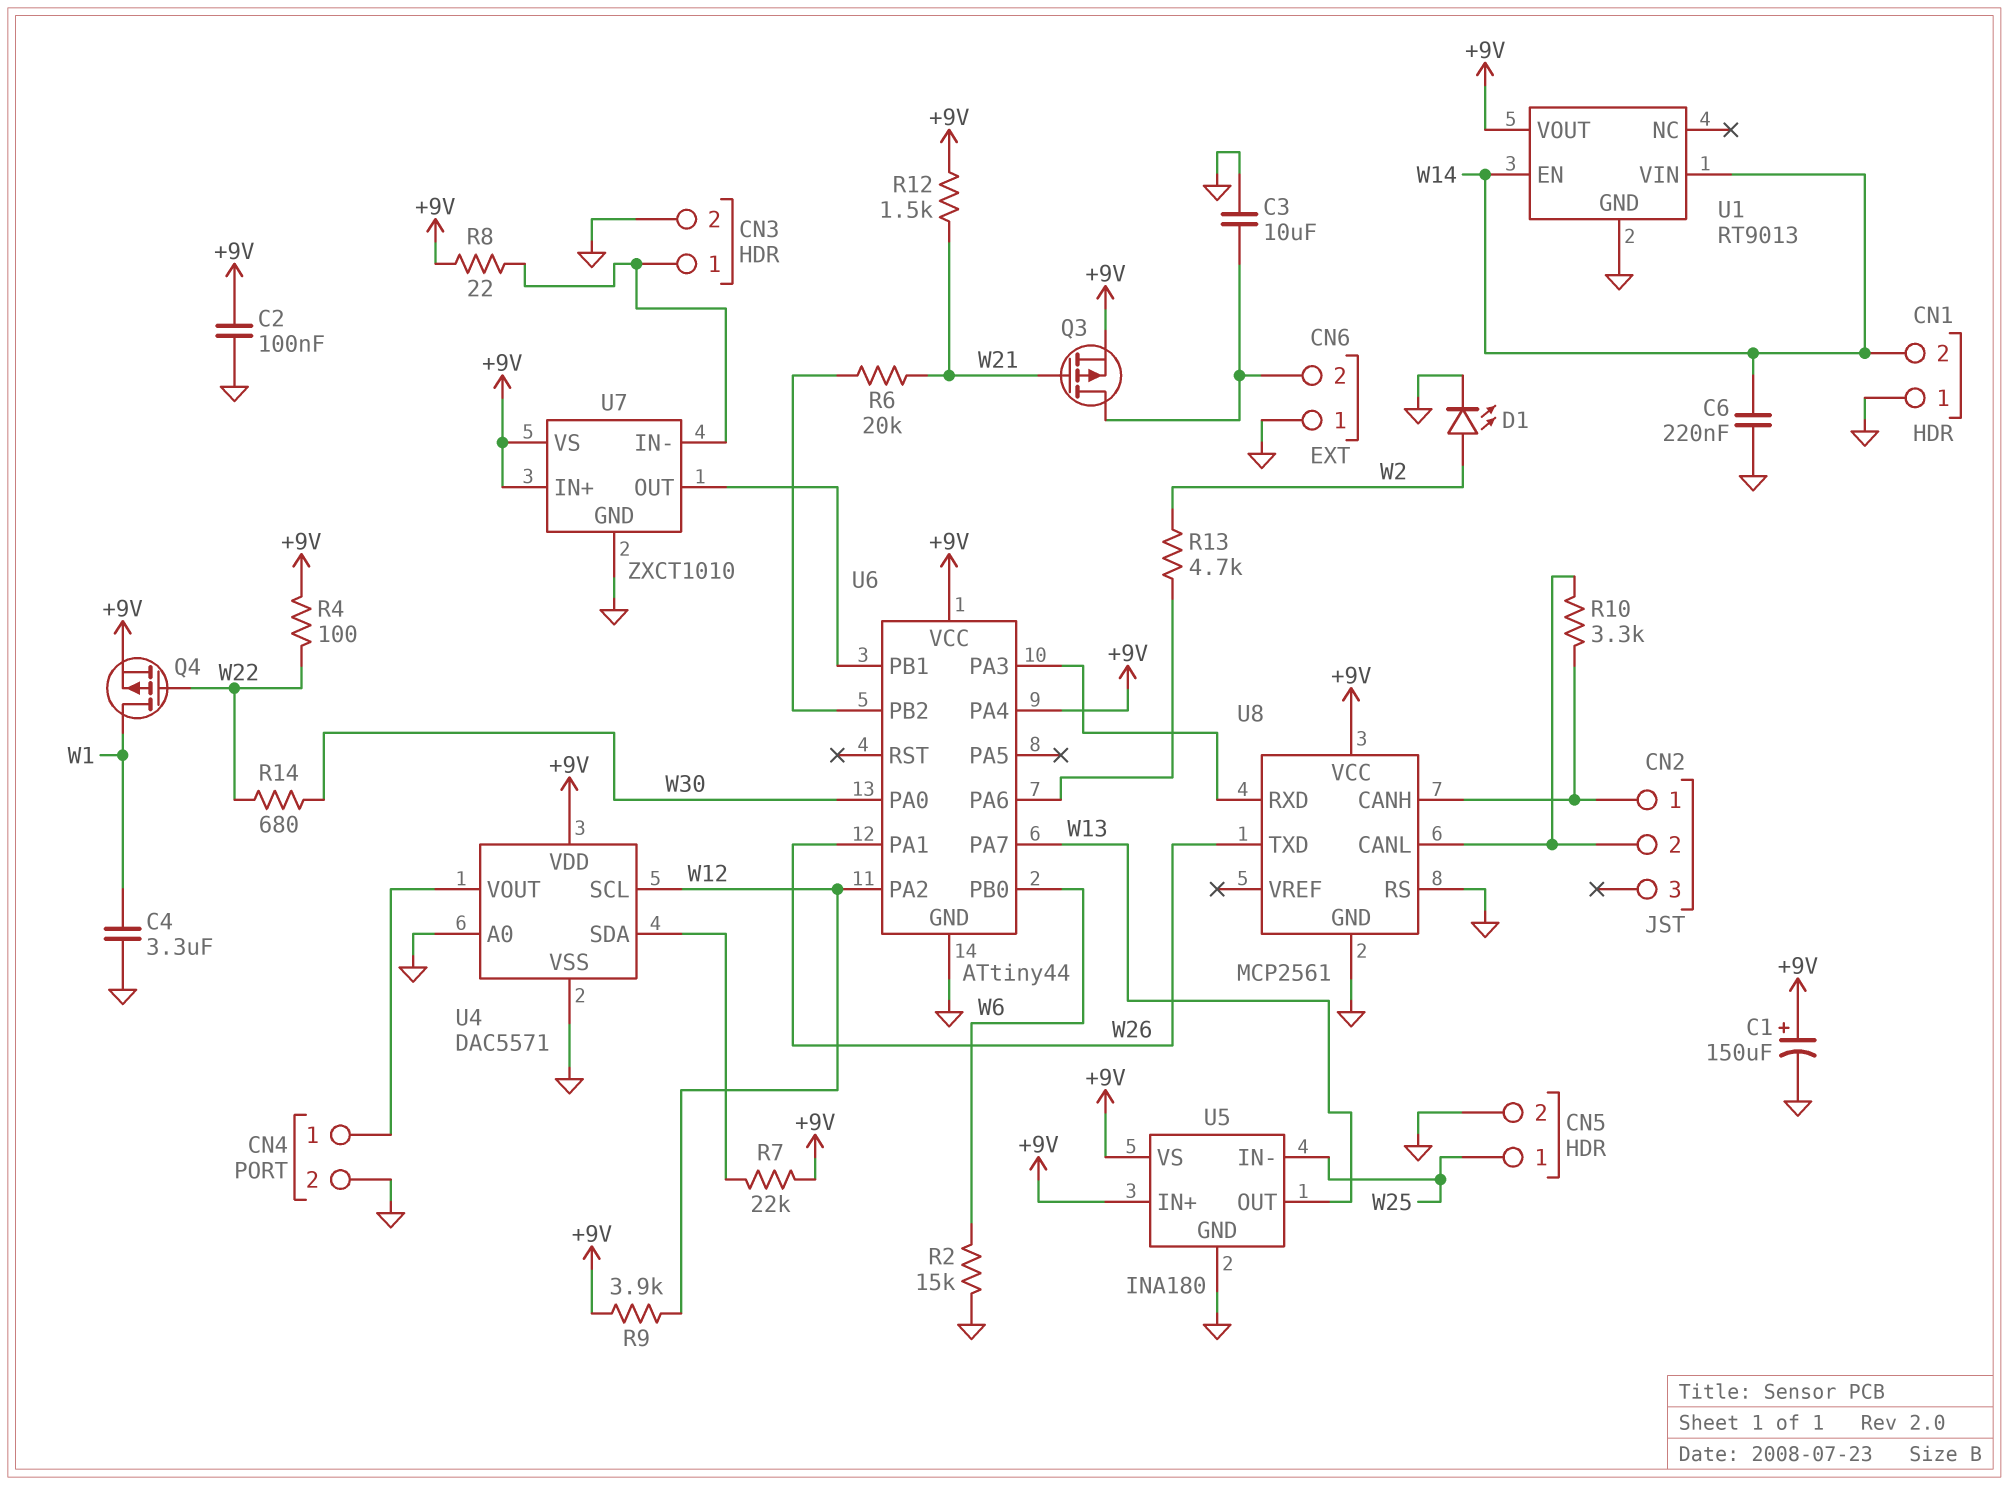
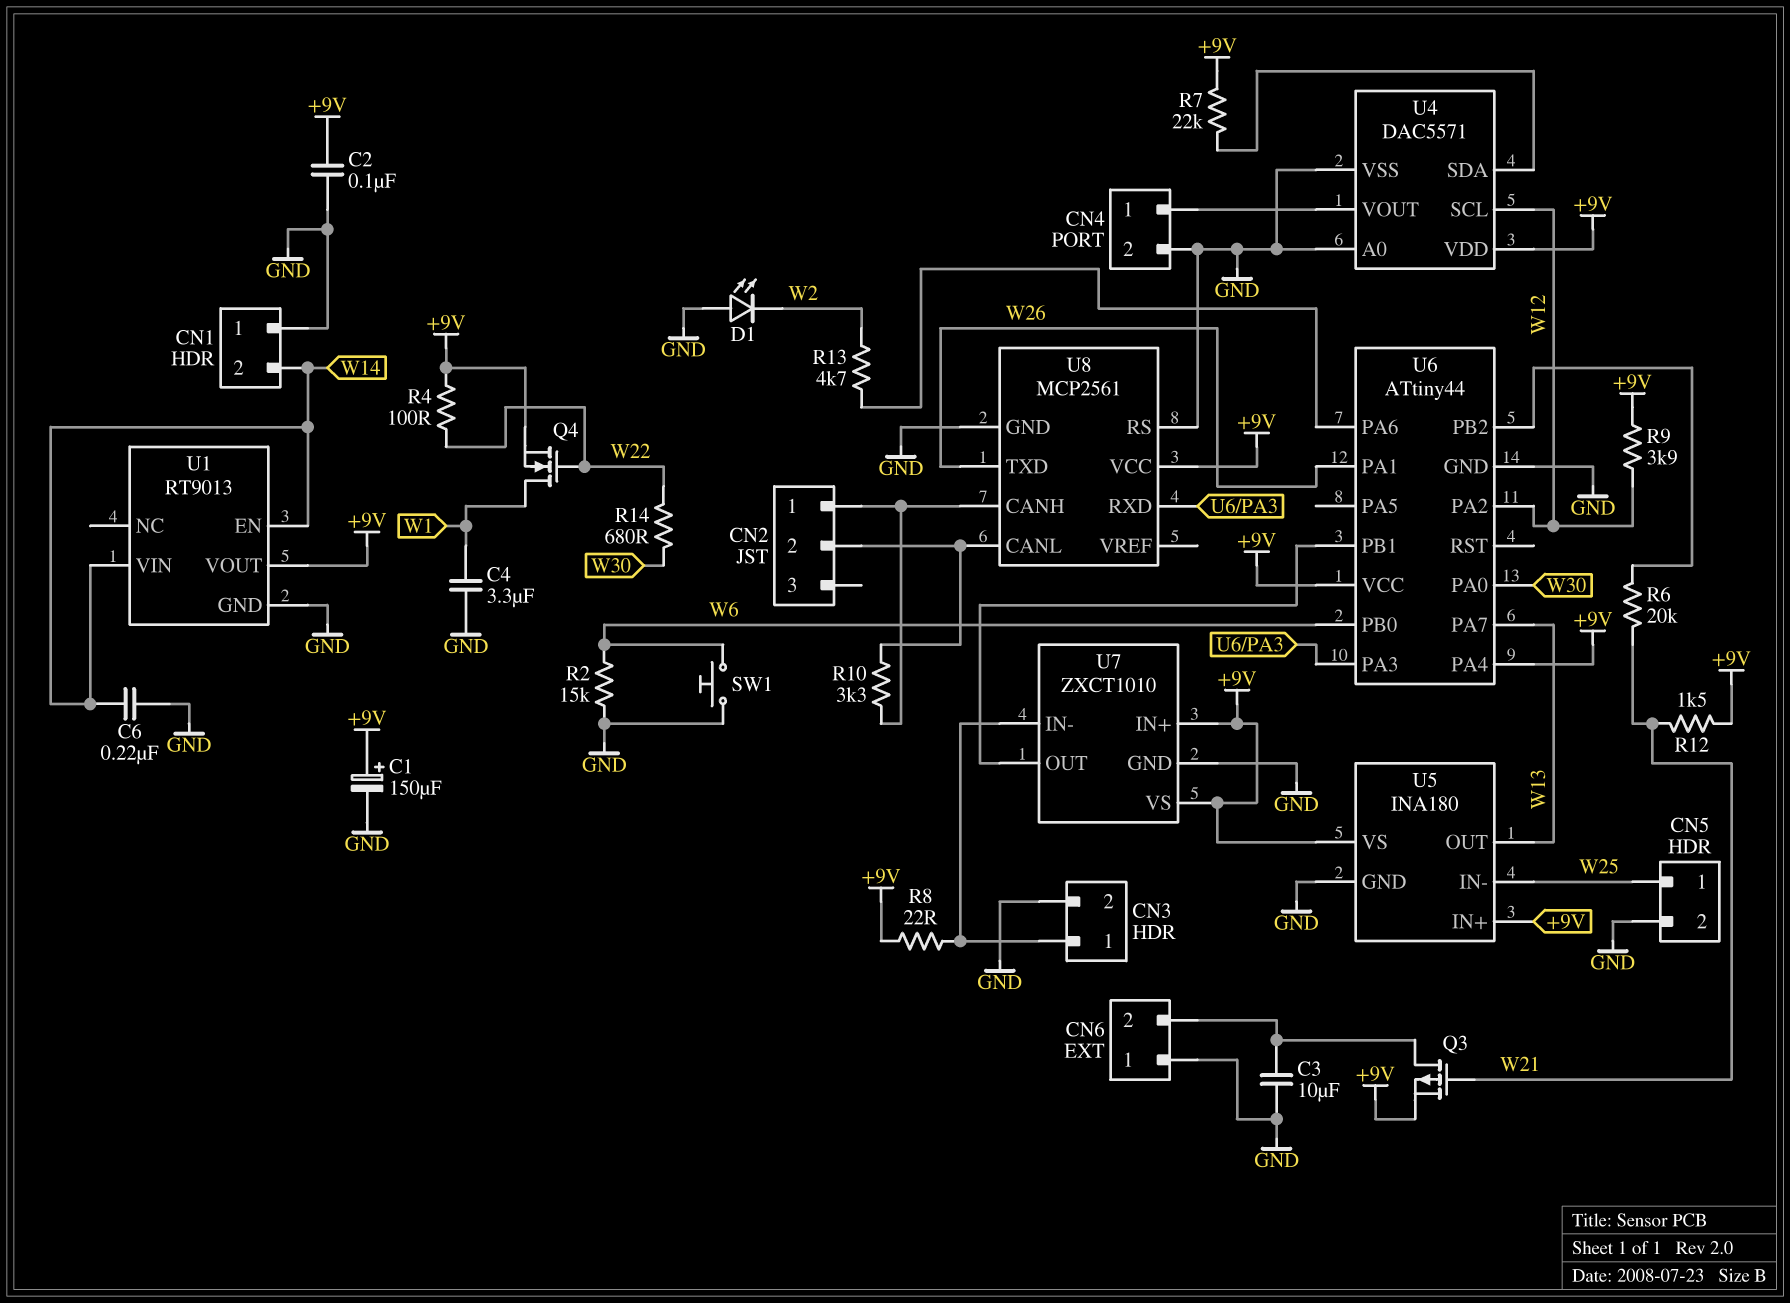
D1: LED (A W2, K GND) -> LED (A GND, K W2)
Q4: PMOS (G W22, D W1, S +9V) -> NMOS (G W22, D W1, S +9V)
SW1: none -> button (GND, W6)

